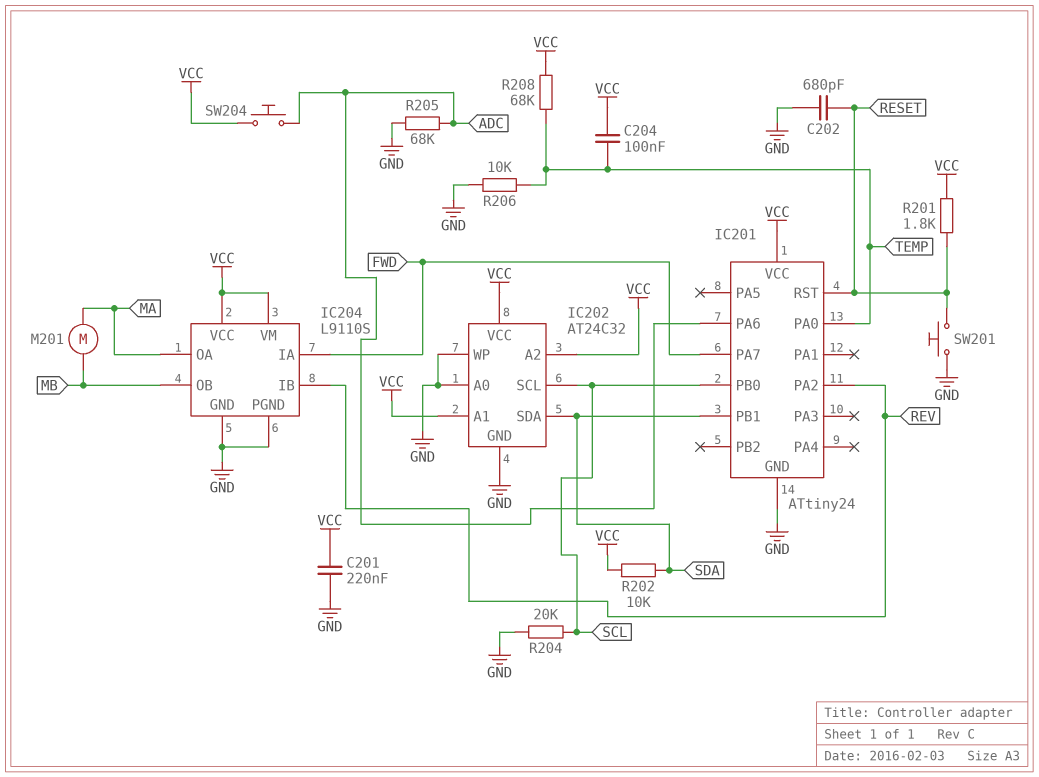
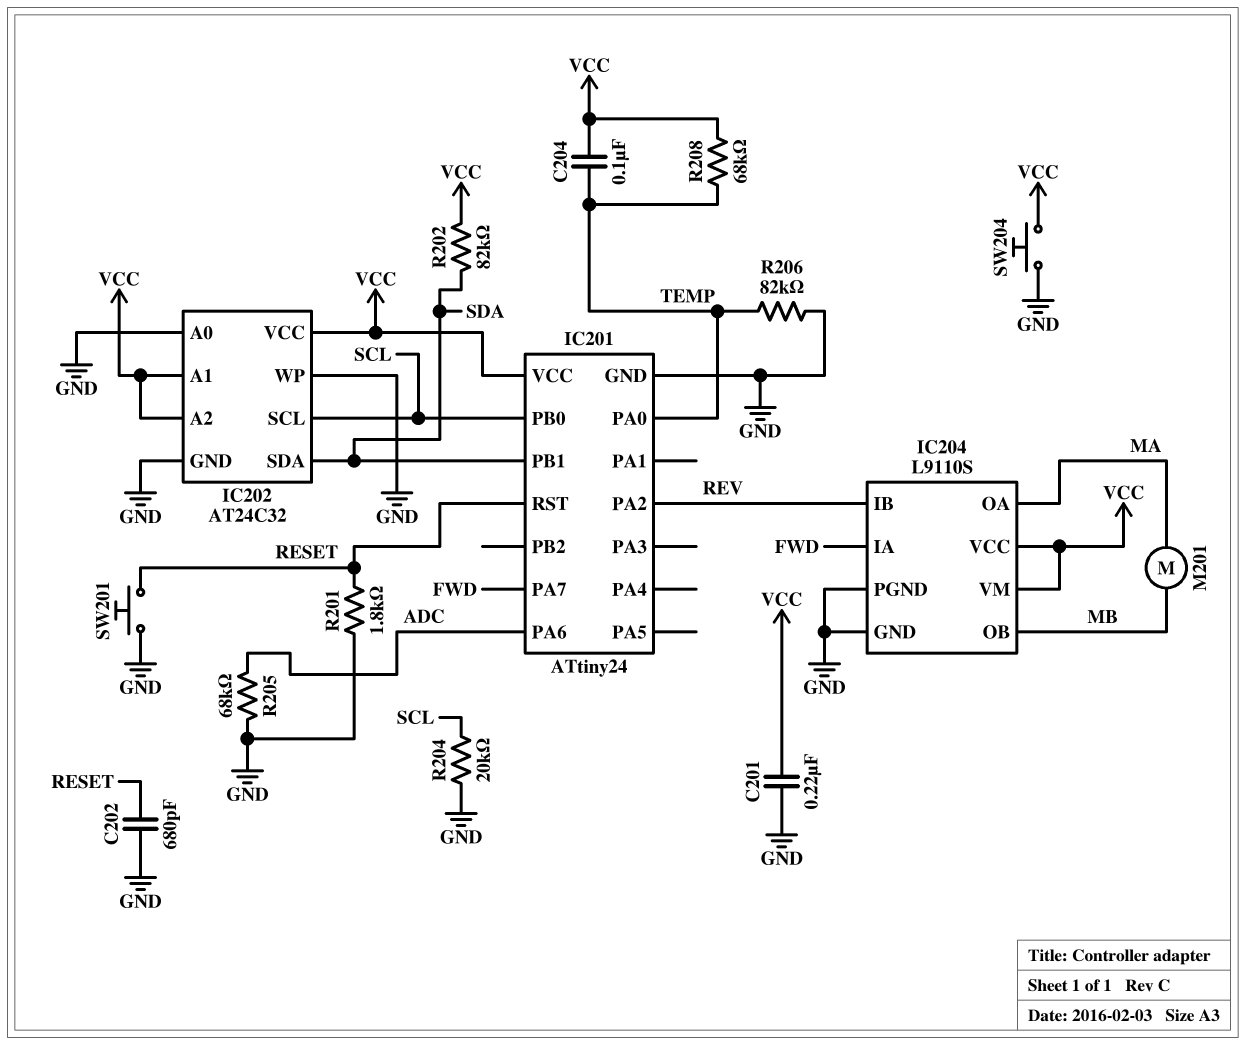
R201: 1.8k (RESET, VCC) -> 1.8k (GND, RESET)
R202: 10k (SDA, VCC) -> 82k (SDA, VCC)
R206: 10k (GND, TEMP) -> 82k (GND, TEMP)
SW204: button (ADC, VCC) -> button (GND, VCC)

